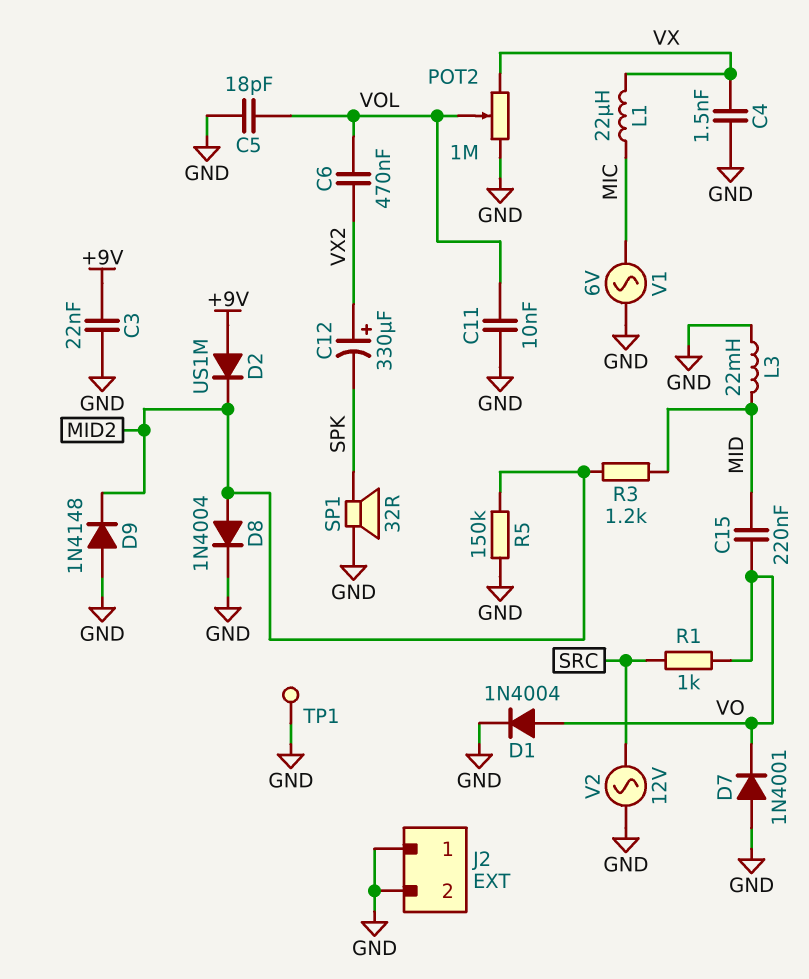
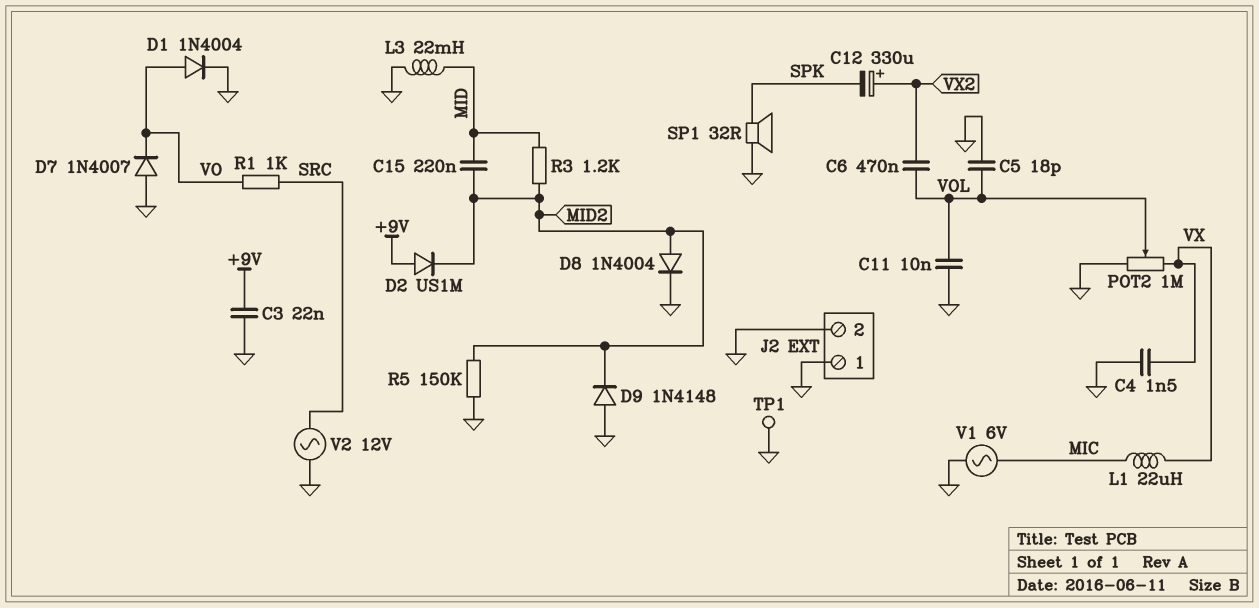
C15: 220nF (MID, VO) -> 220nF (MID, MID2)
D7: diode 1N4001 (A GND, K VO) -> diode 1N4007 (A GND, K VO)

